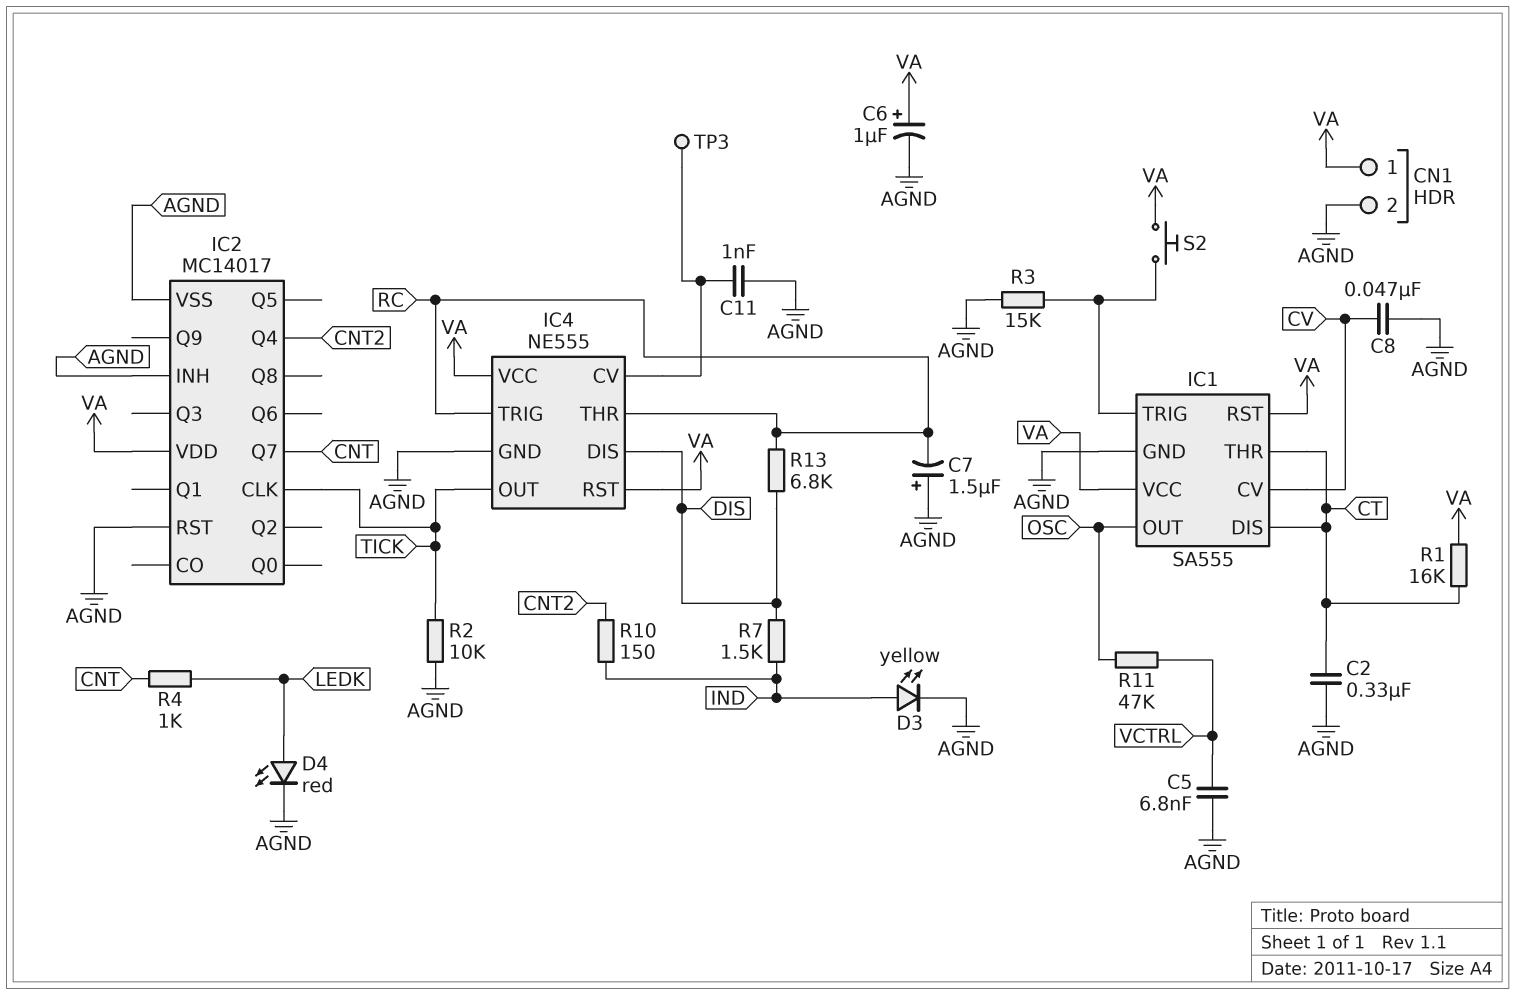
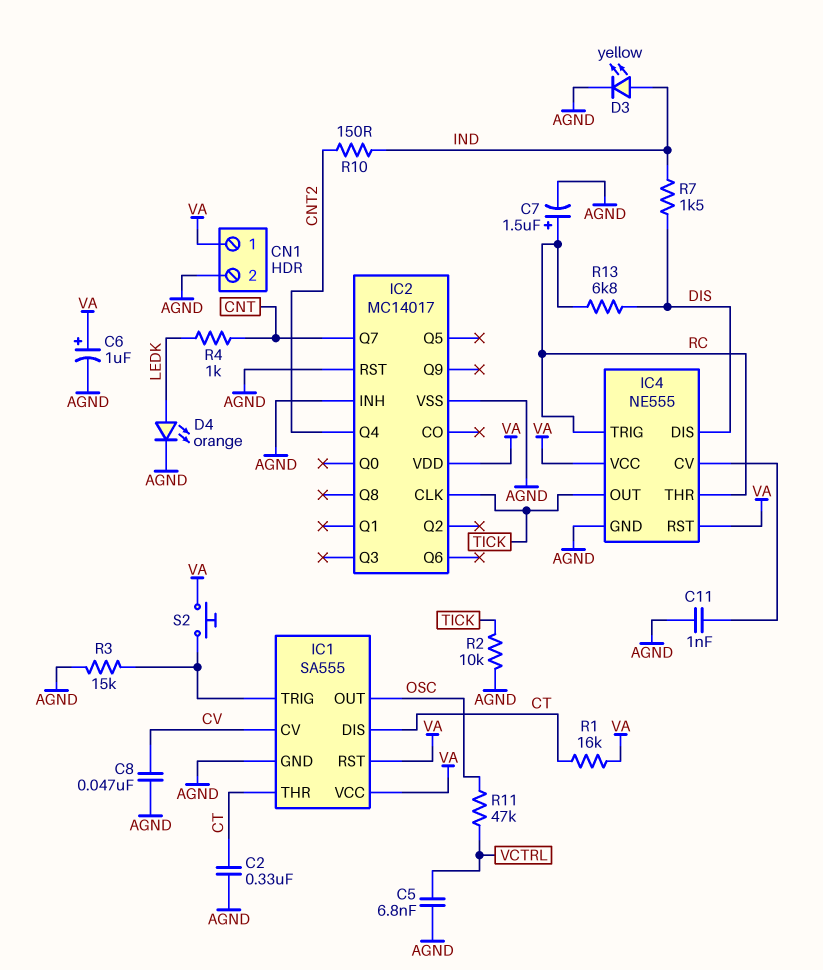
C7: 1.5uF (plus AGND, minus RC) -> 1.5uF (plus RC, minus AGND)
D4: LED red (A LEDK, K AGND) -> LED orange (A LEDK, K AGND)
TP3: test point (IC4/CV) -> none

